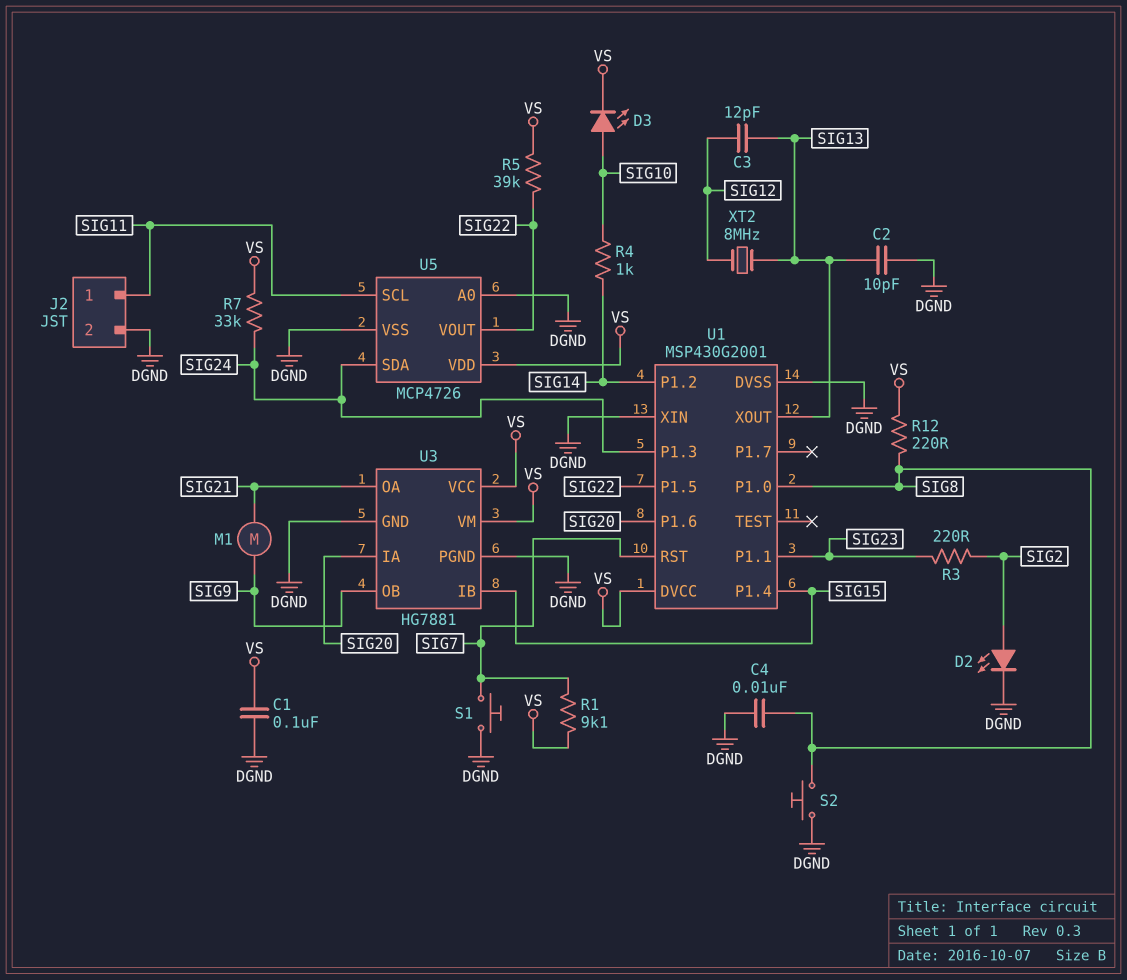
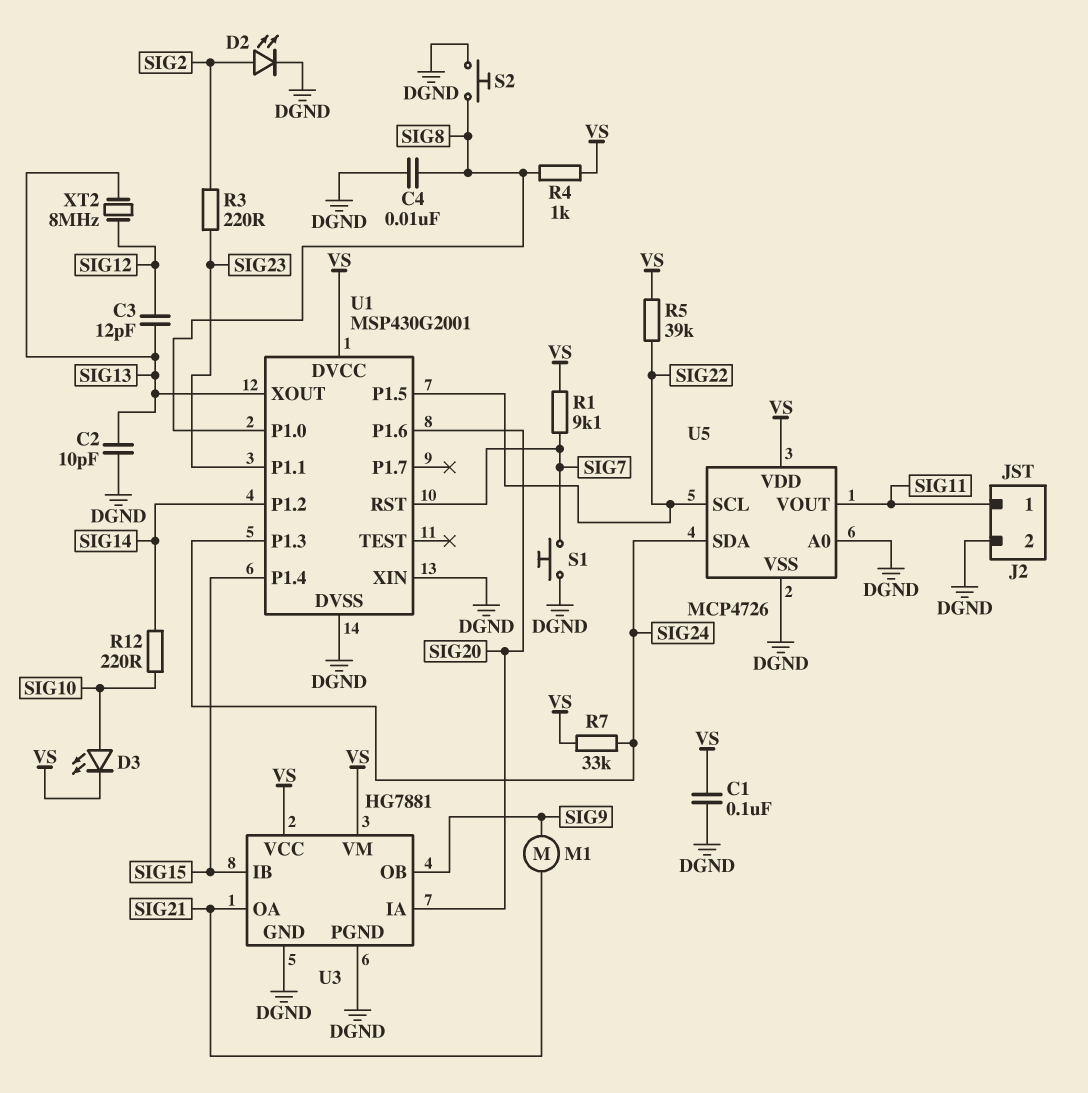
R4: 1k (SIG10, SIG14) -> 1k (SIG8, VS)
R12: 220 (SIG8, VS) -> 220 (SIG10, SIG14)
U5 pin SCL: SIG11 -> SIG22
U5 pin VOUT: SIG22 -> SIG11

